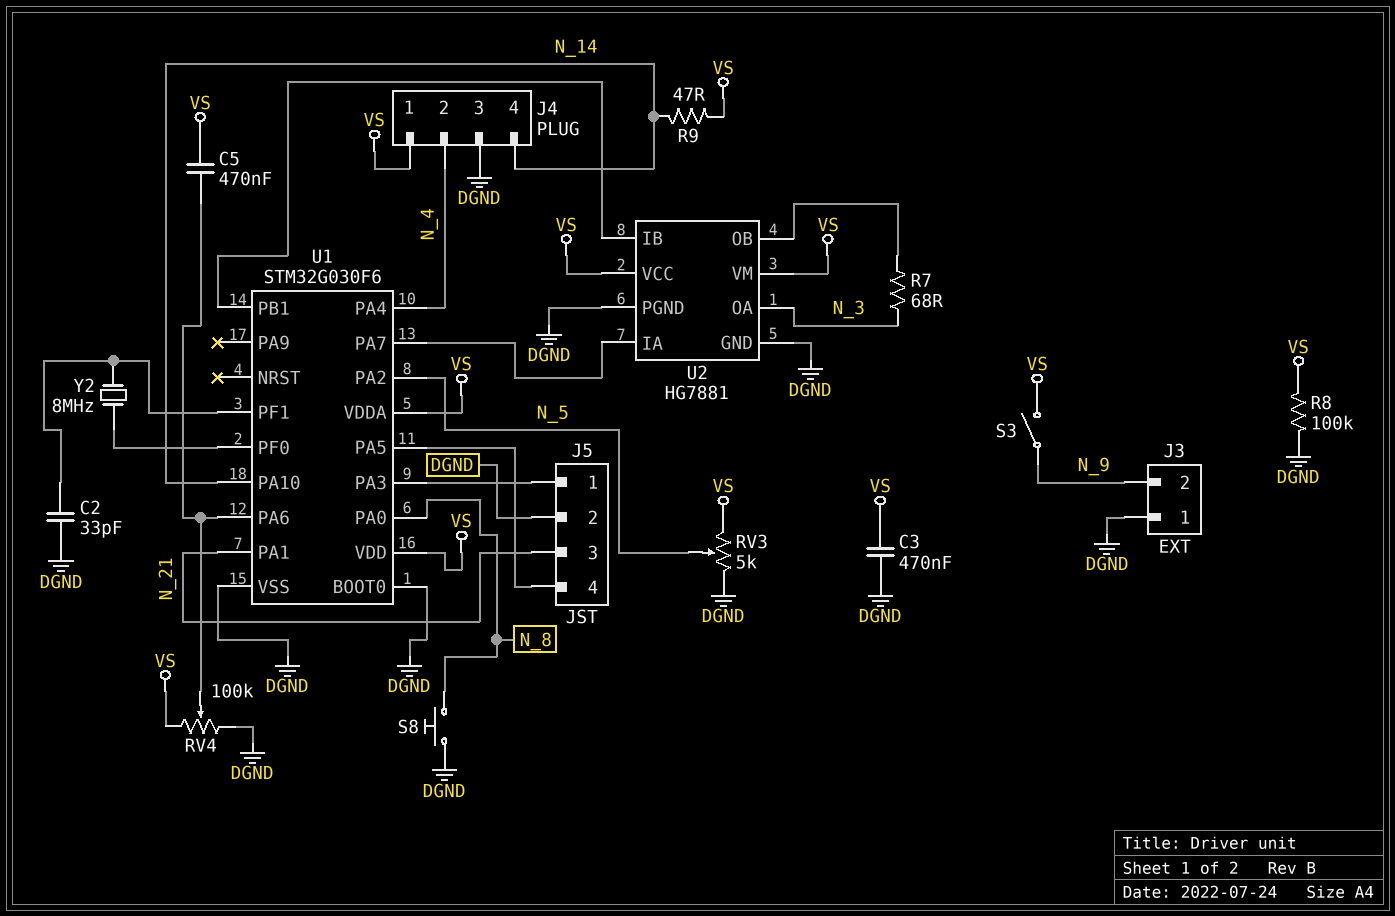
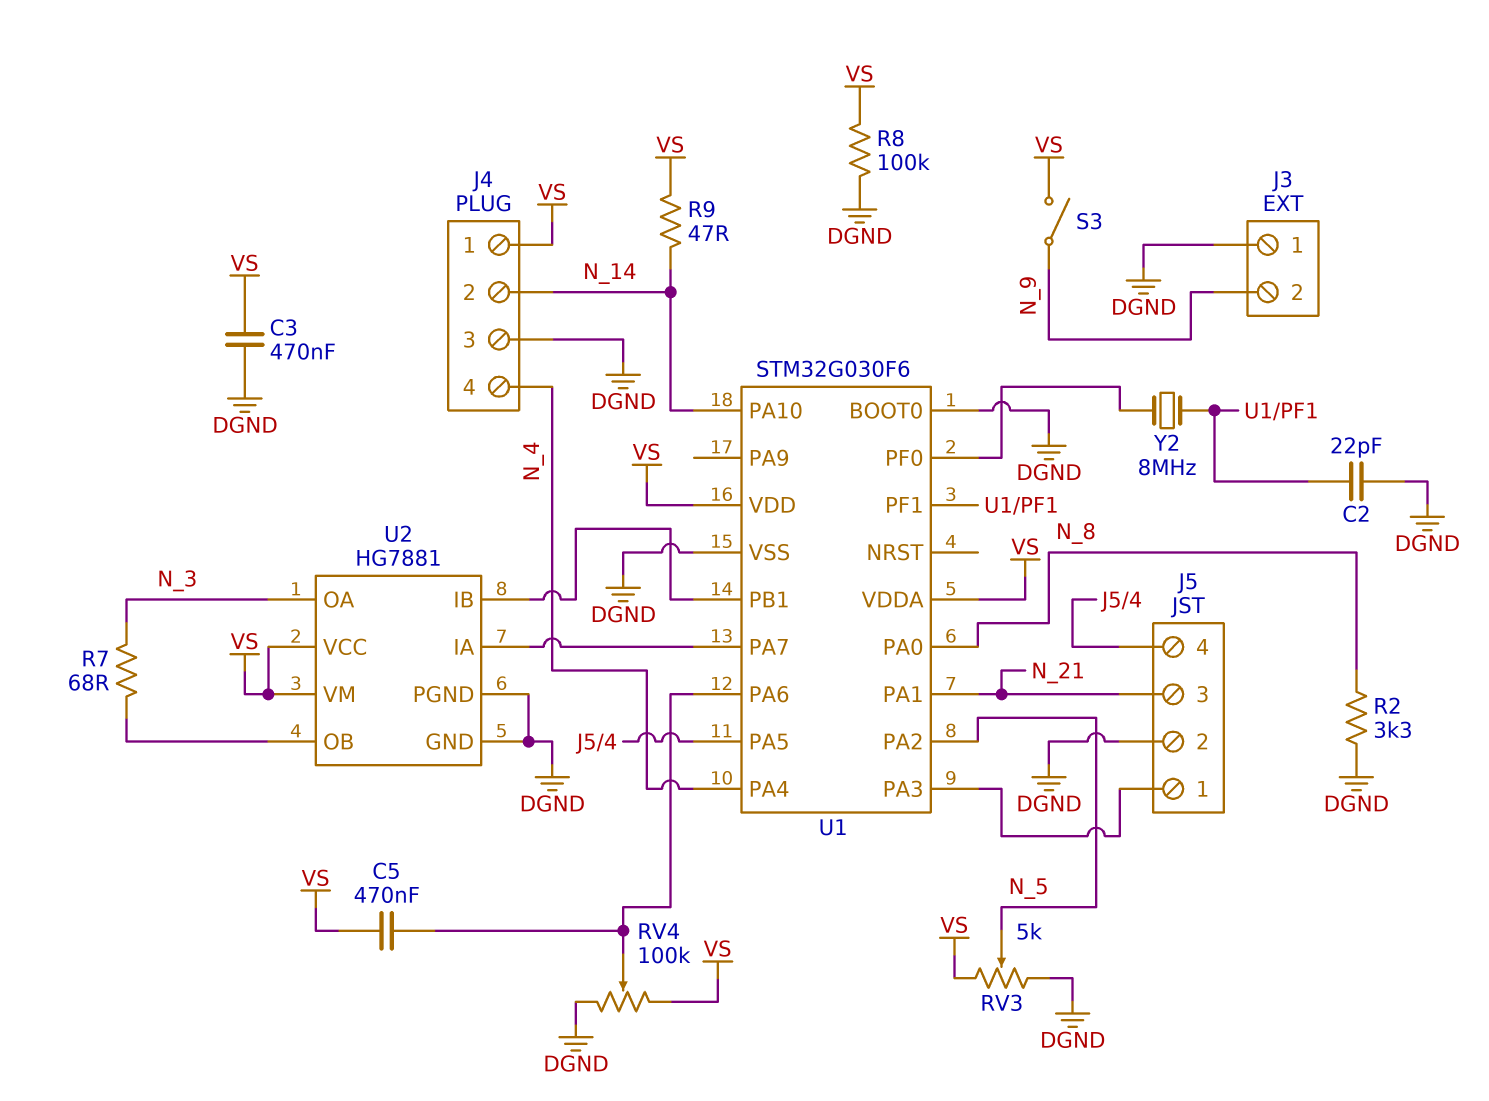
C2: 33pF (DGND, U1/PF1) -> 22pF (DGND, U1/PF1)
J4 pin 2: N_4 -> N_14
J4 pin 4: N_14 -> N_4
R2: none -> 3.3k (DGND, N_8)
S8: button (DGND, N_8) -> none

